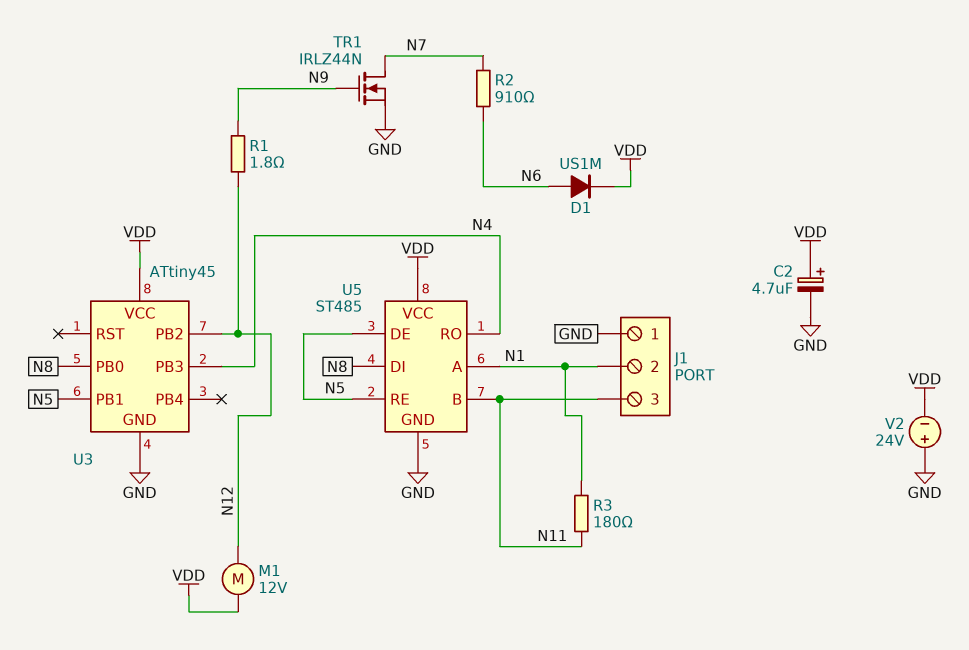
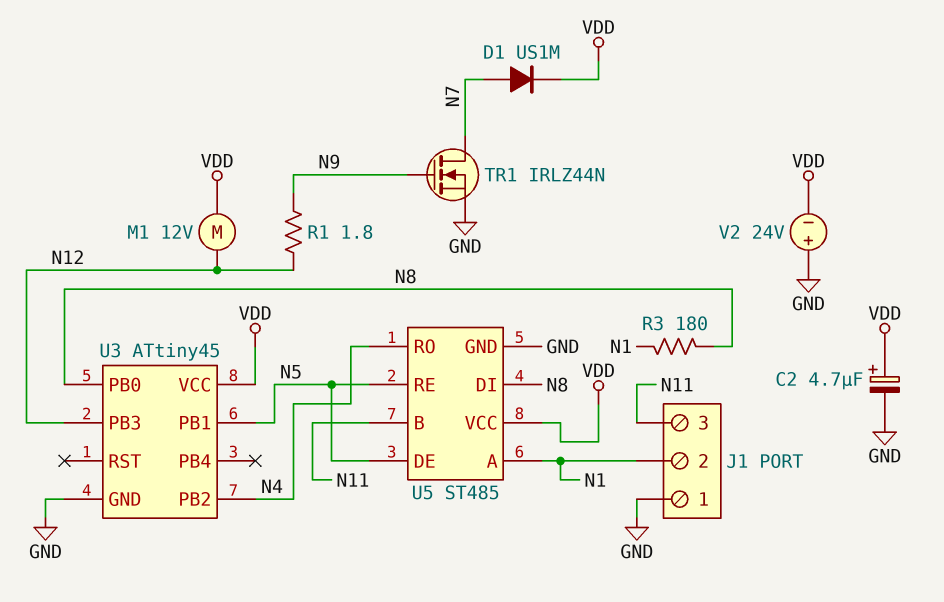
D1: diode US1M (A N6, K VDD) -> diode US1M (A N7, K VDD)
R2: 910 (N6, N7) -> none
R3: 180 (N1, N11) -> 180 (N1, N8)
U3 pin PB2: N12 -> N4
U3 pin PB3: N4 -> N12

